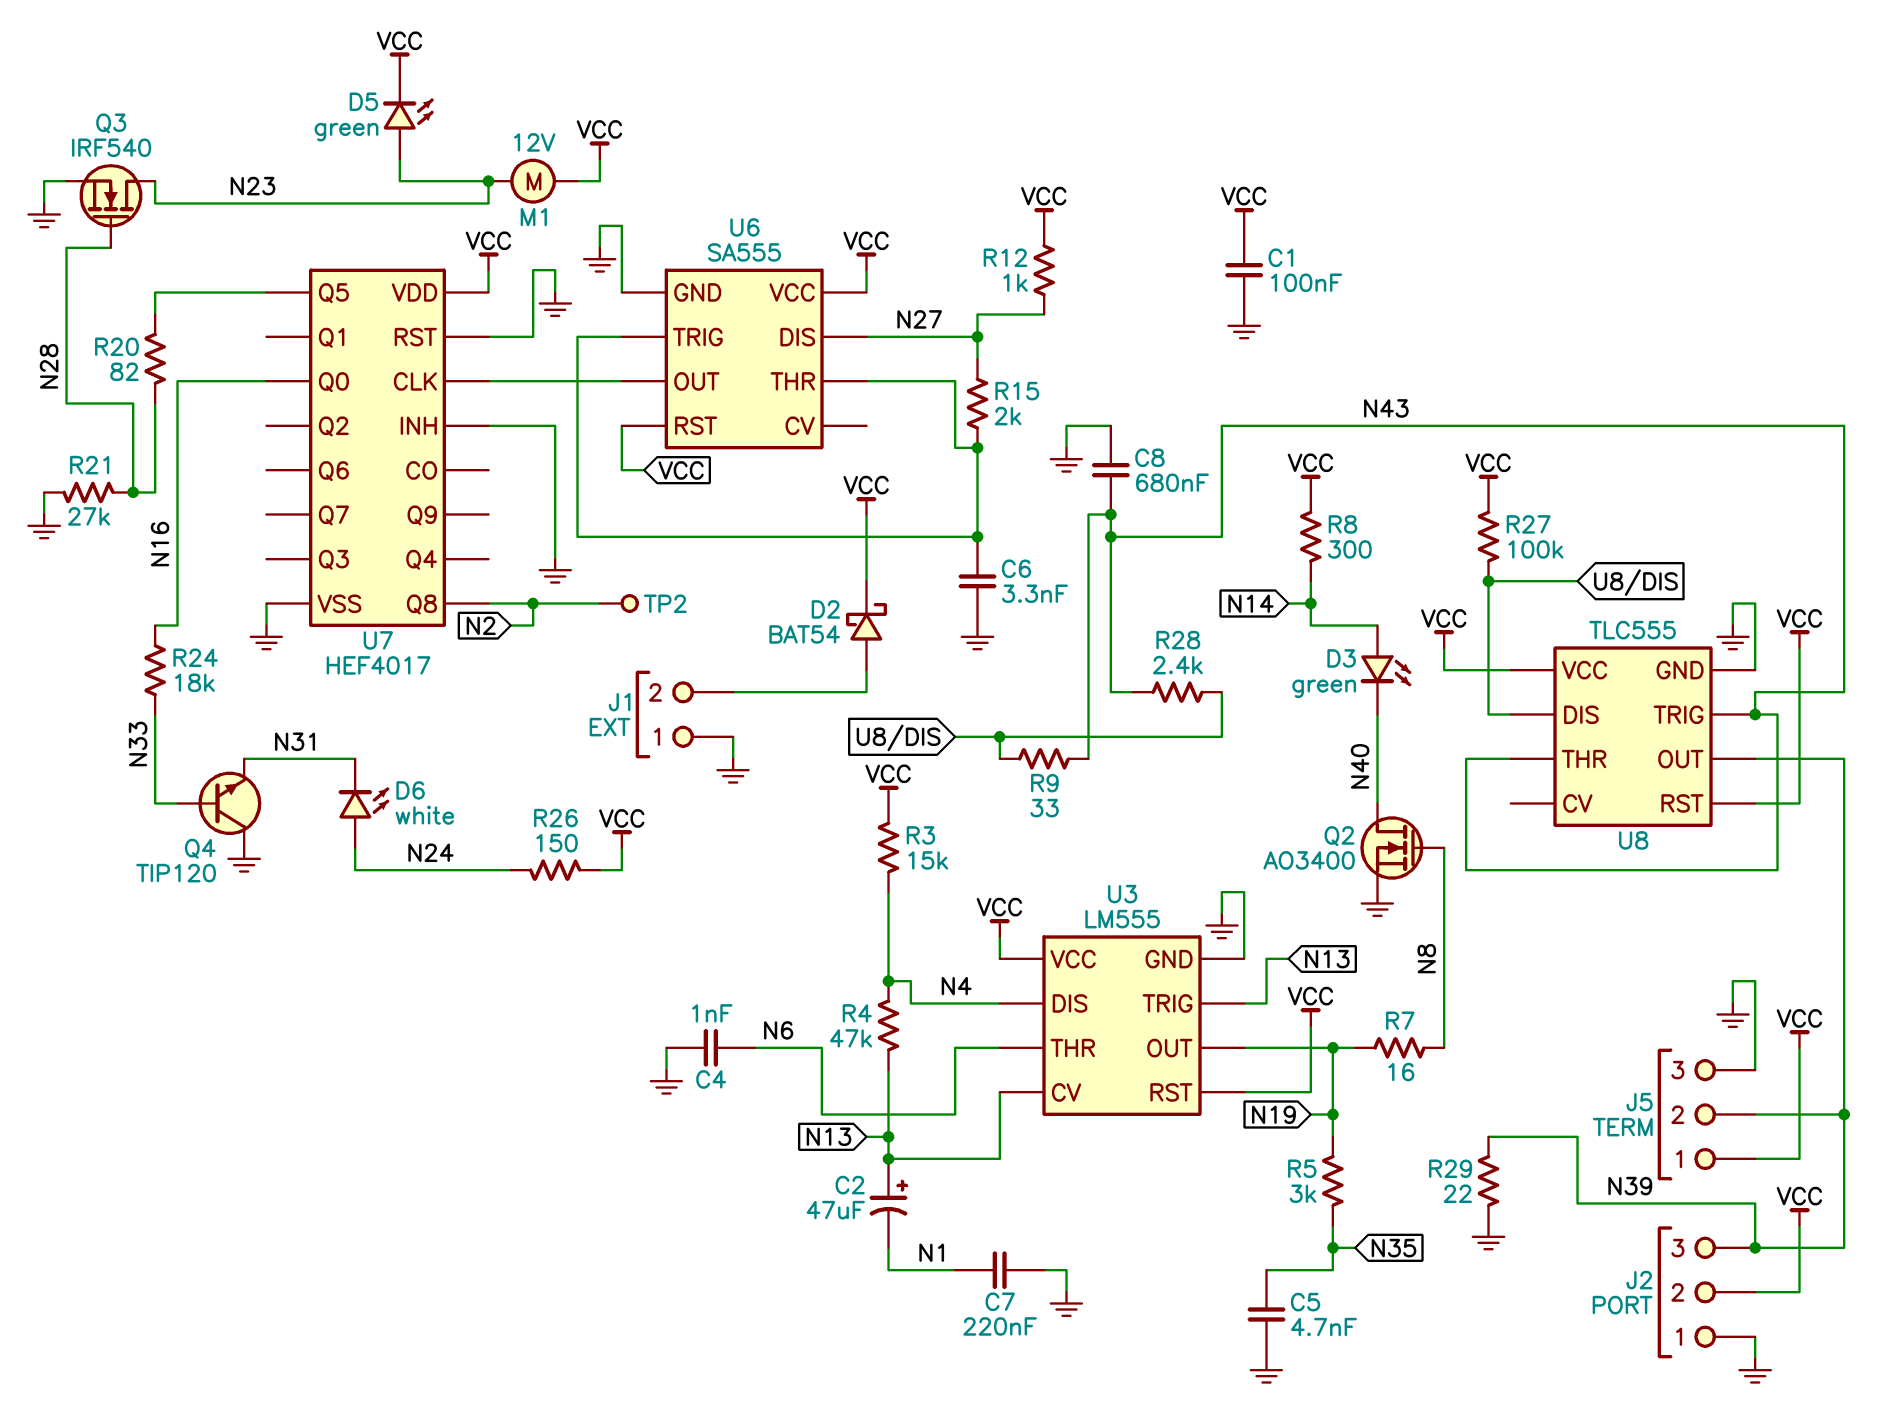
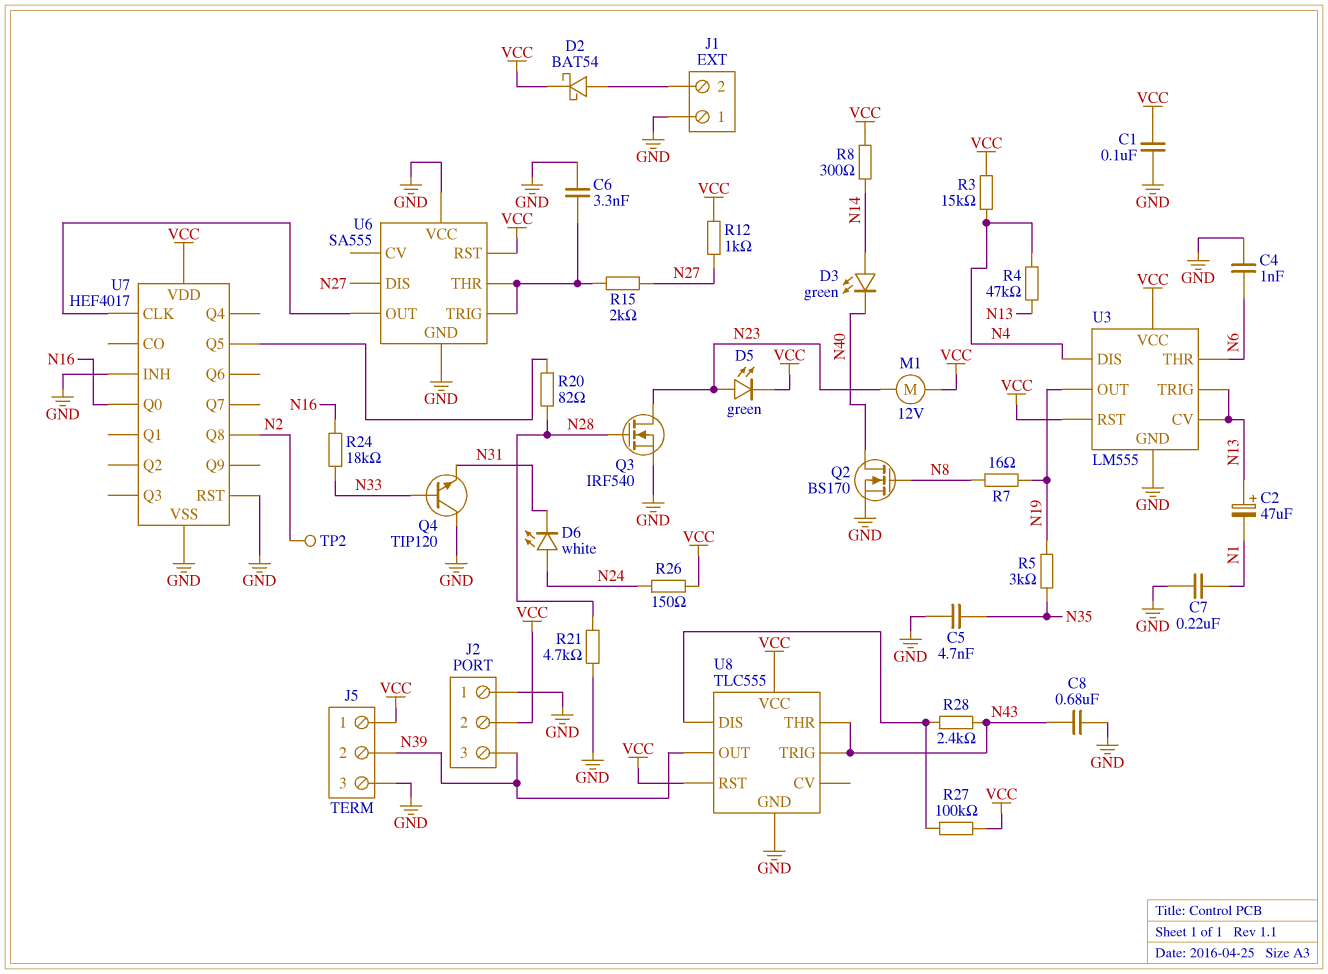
Q2: NMOS AO3400 (G N8, D N40, S GND) -> NMOS BS170 (G N8, D N40, S GND)
R9: 33 (N43, U8/DIS) -> none
R21: 27k (GND, N28) -> 4.7k (GND, N28)
R29: 22 (GND, N39) -> none
U6 pin VCC: VCC -> GND

